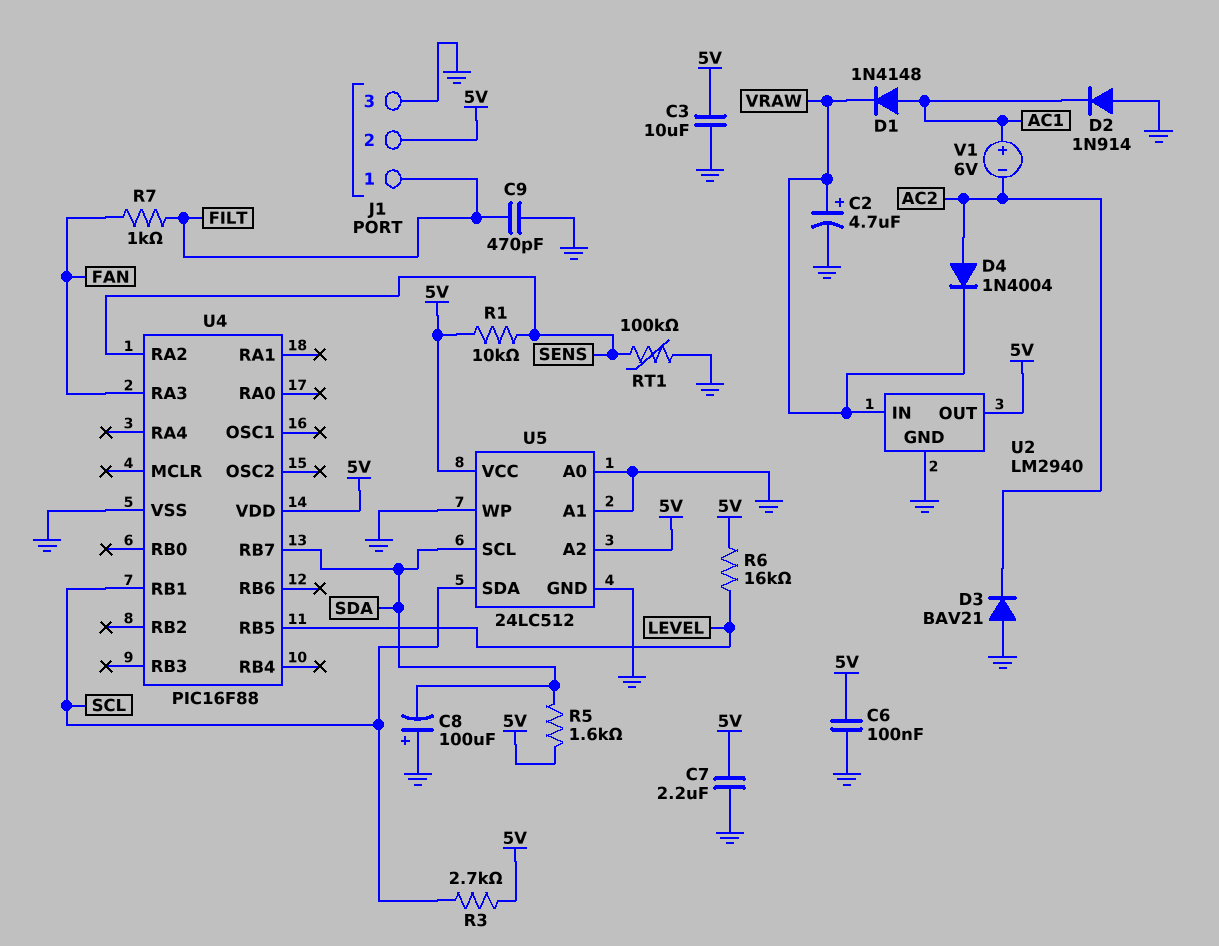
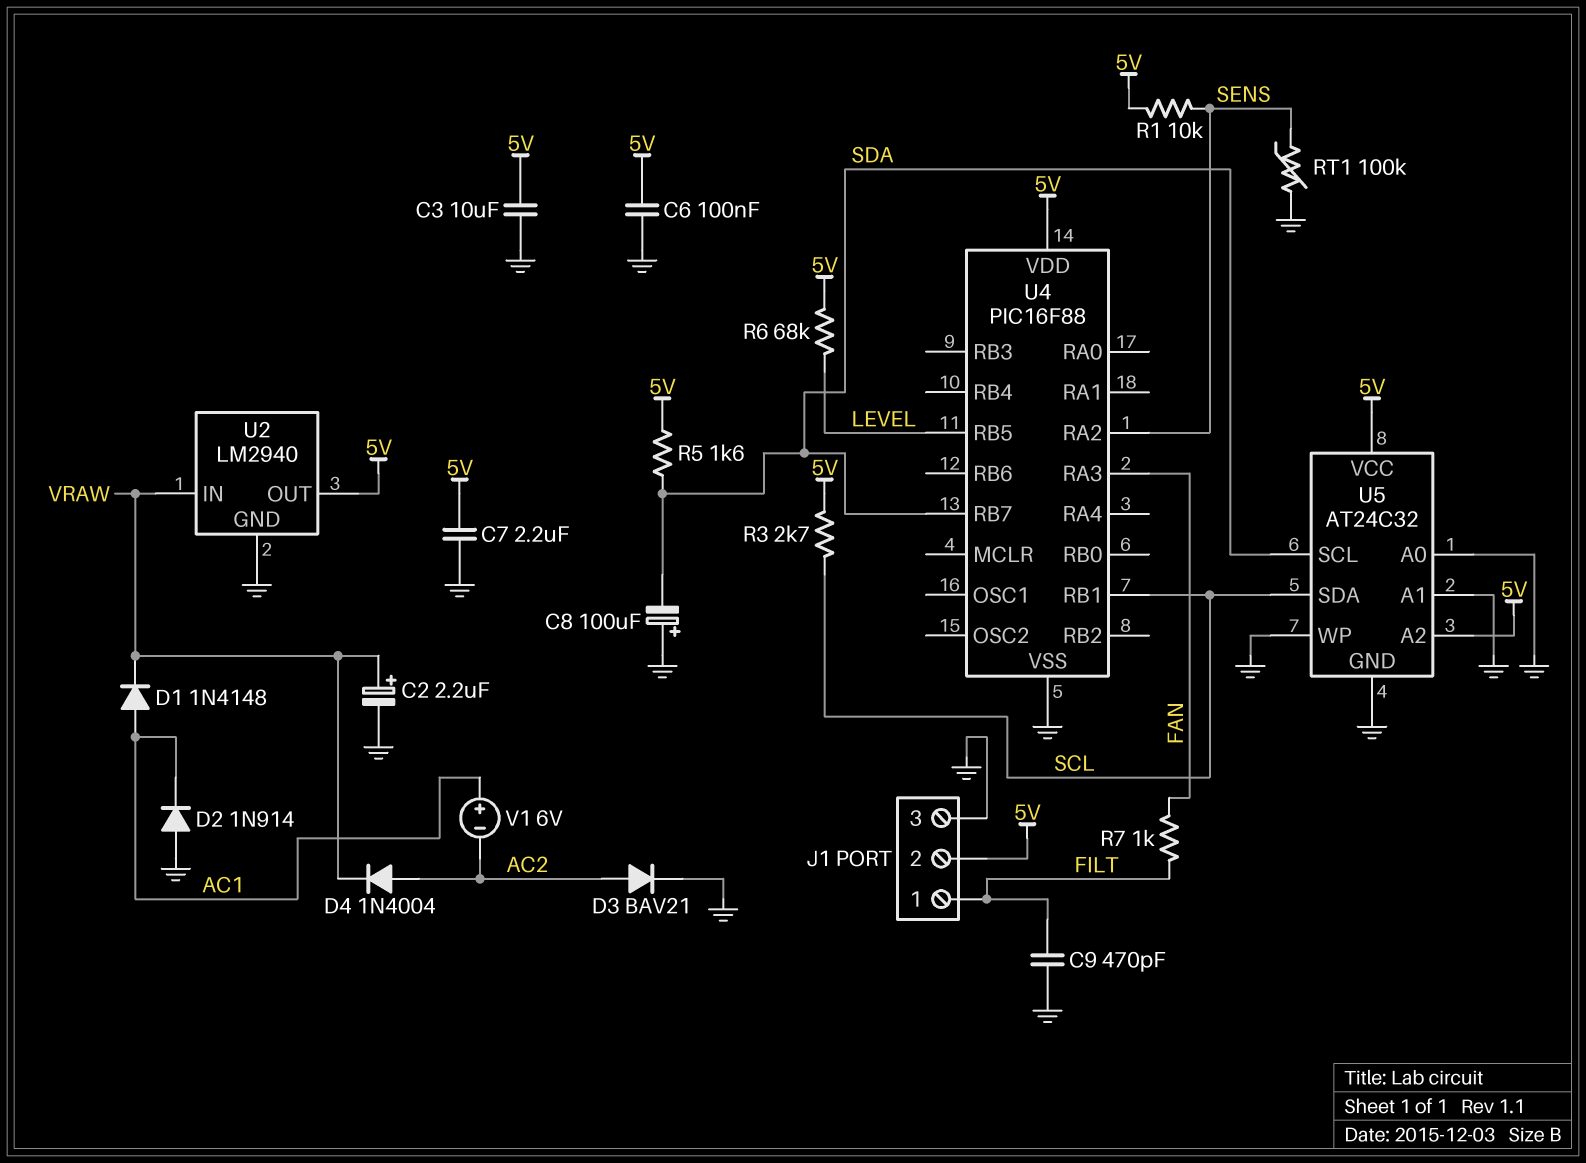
C2: 4.7uF (plus VRAW, minus GND) -> 2.2uF (plus VRAW, minus GND)
D3: diode BAV21 (A GND, K AC2) -> diode BAV21 (A AC2, K GND)
R6: 16k (5V, LEVEL) -> 68k (5V, LEVEL)
U5: 24LC512 -> AT24C32

